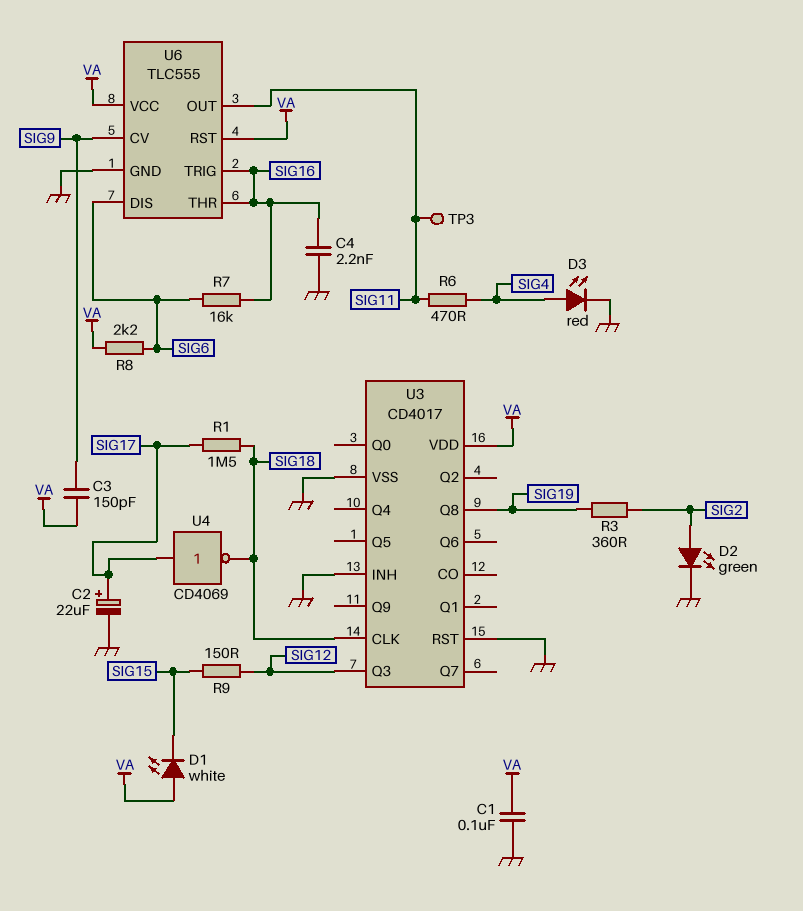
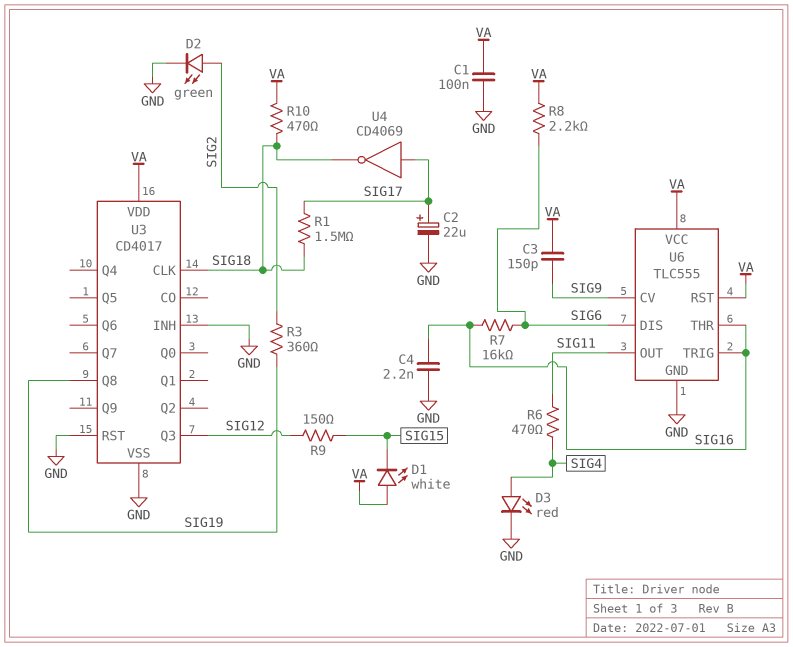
R10: none -> 470 (SIG18, VA)
TP3: test point (SIG11) -> none

